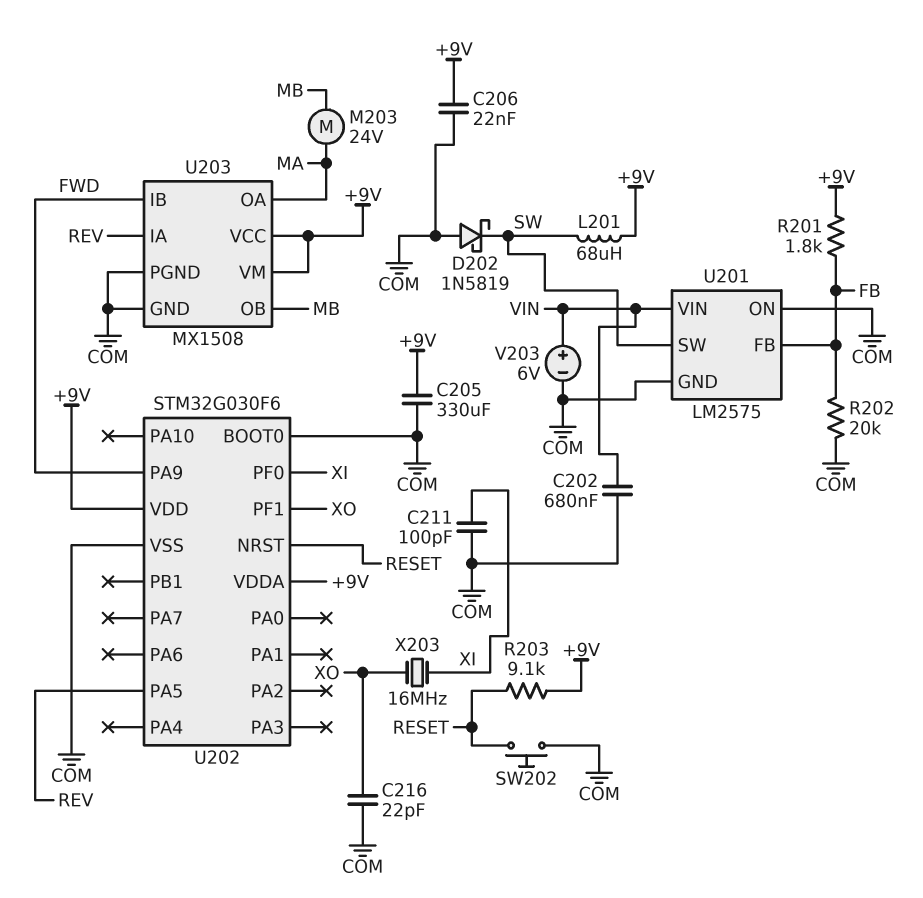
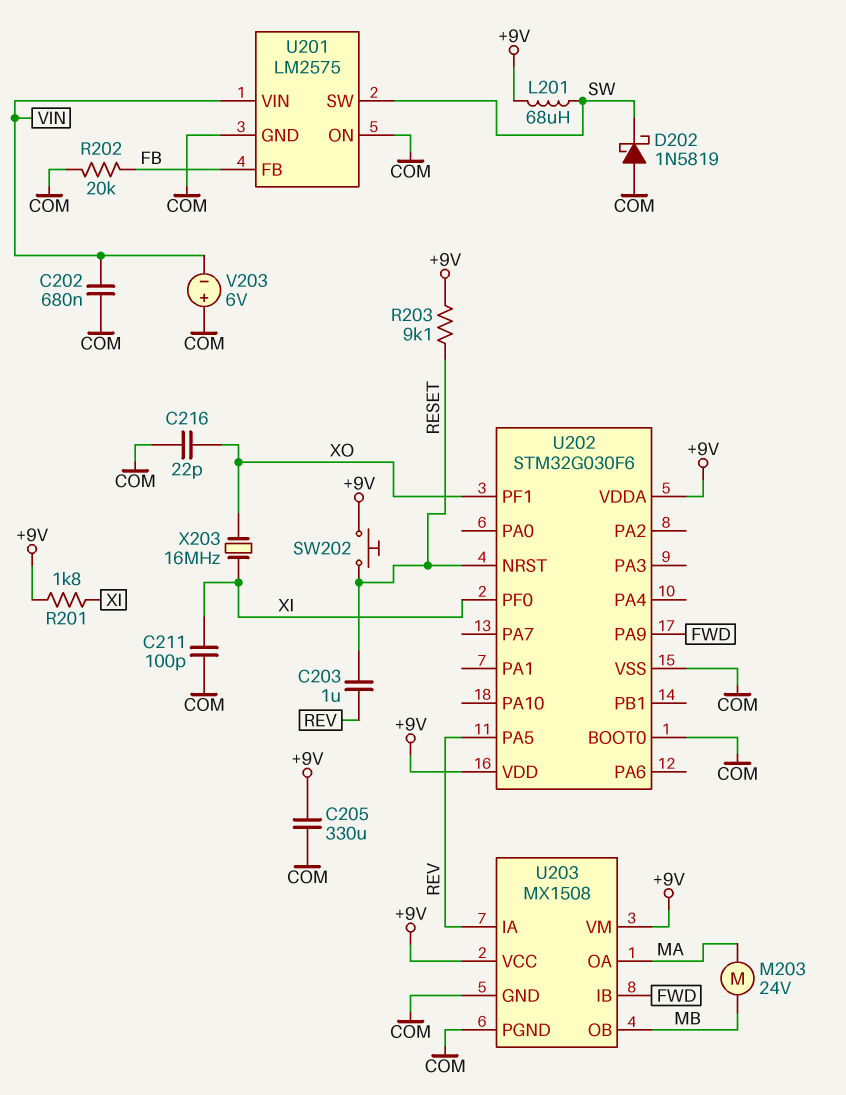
C203: none -> 1uF (RESET, REV)
C206: 22nF (+9V, COM) -> none
R201: 1.8k (+9V, FB) -> 1.8k (+9V, XI)
SW202: button (COM, RESET) -> button (+9V, RESET)
V203: 6V (plus VIN, minus COM) -> 6V (plus COM, minus VIN)

